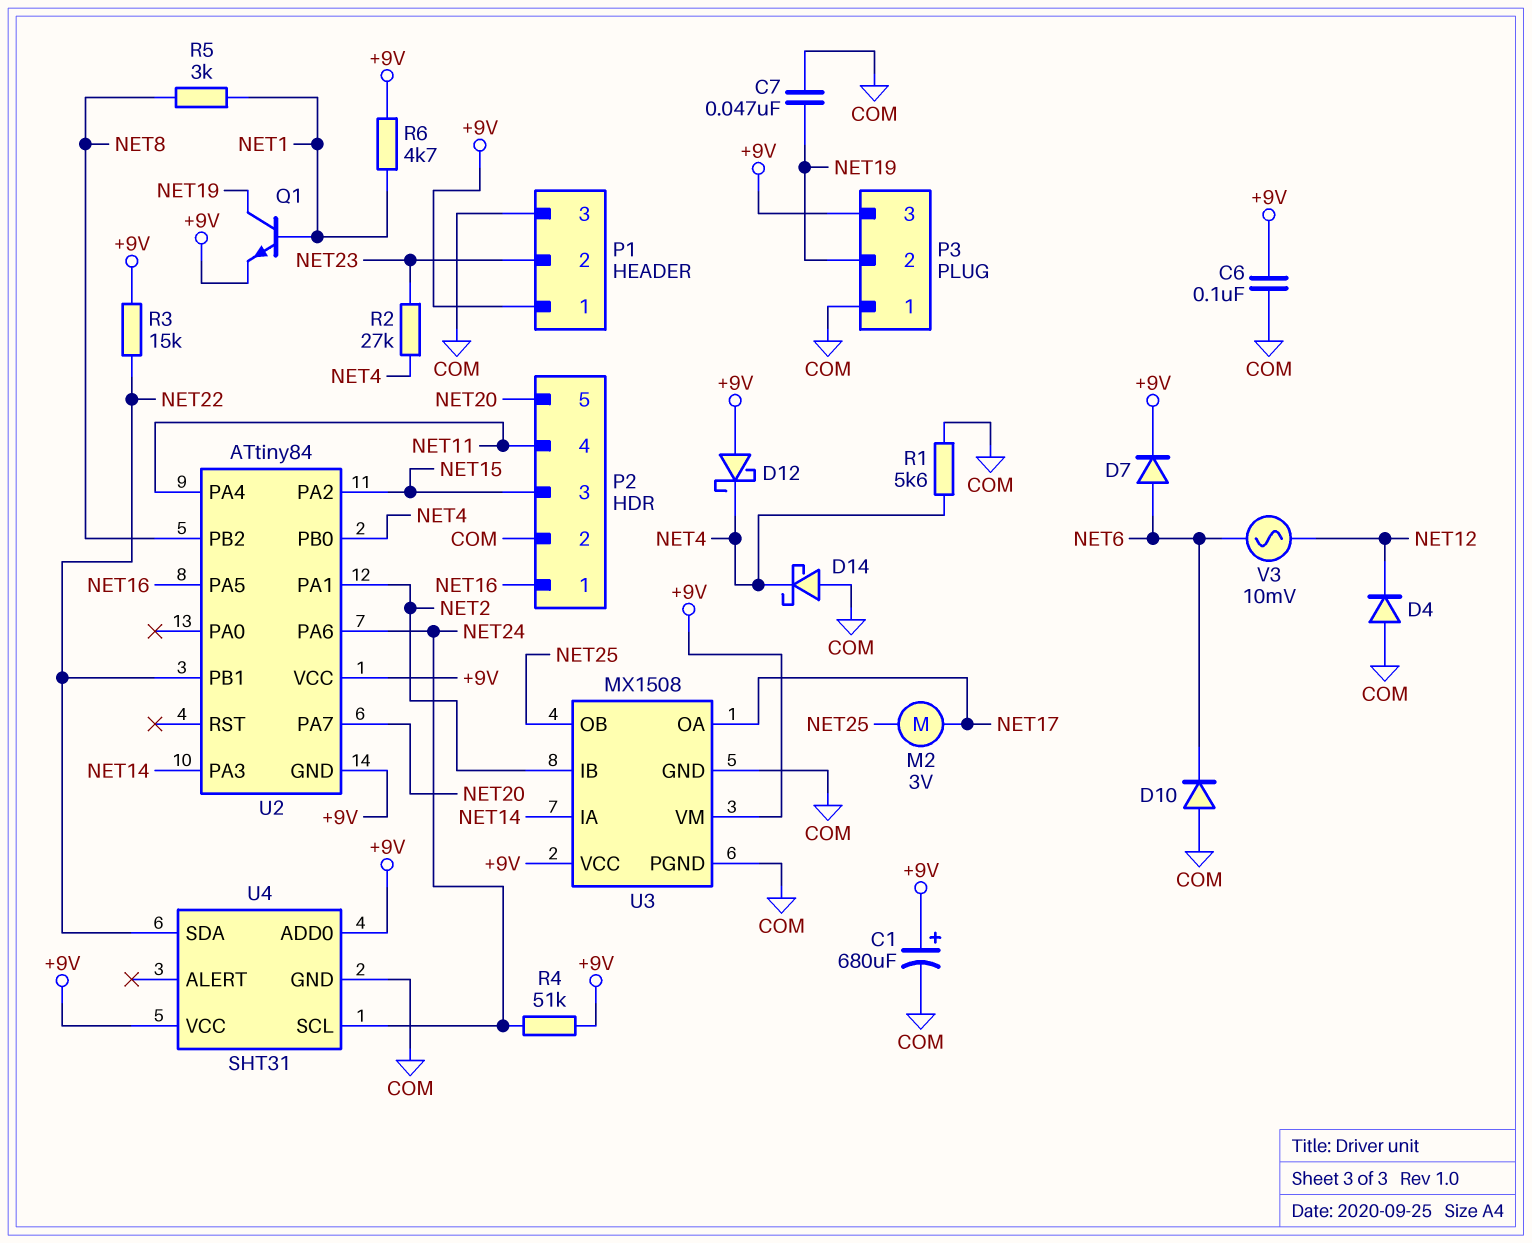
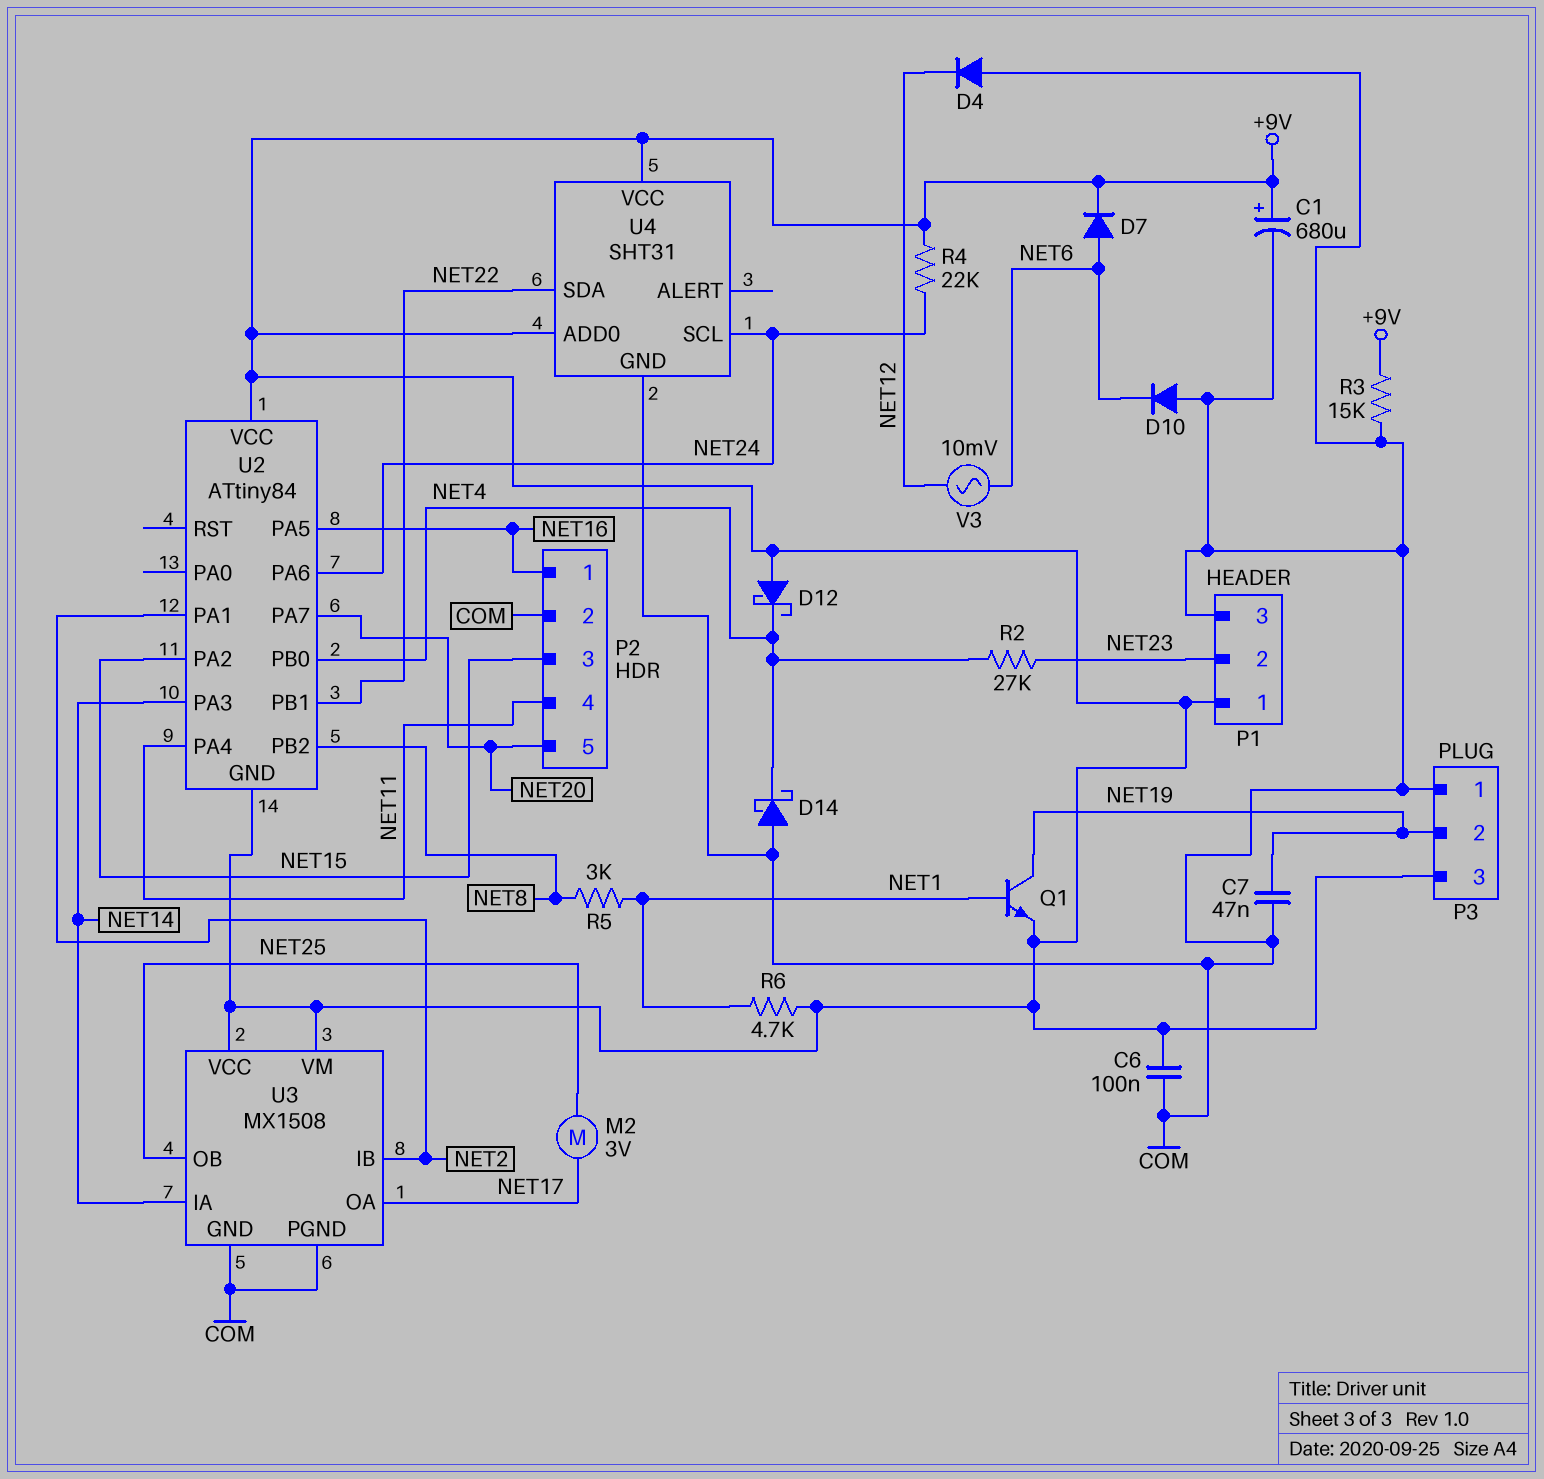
R1: 5.6k (COM, NET4) -> none
R3: 15k (+9V, NET22) -> 15k (+9V, COM)
R4: 51k (+9V, NET24) -> 22k (+9V, NET24)

